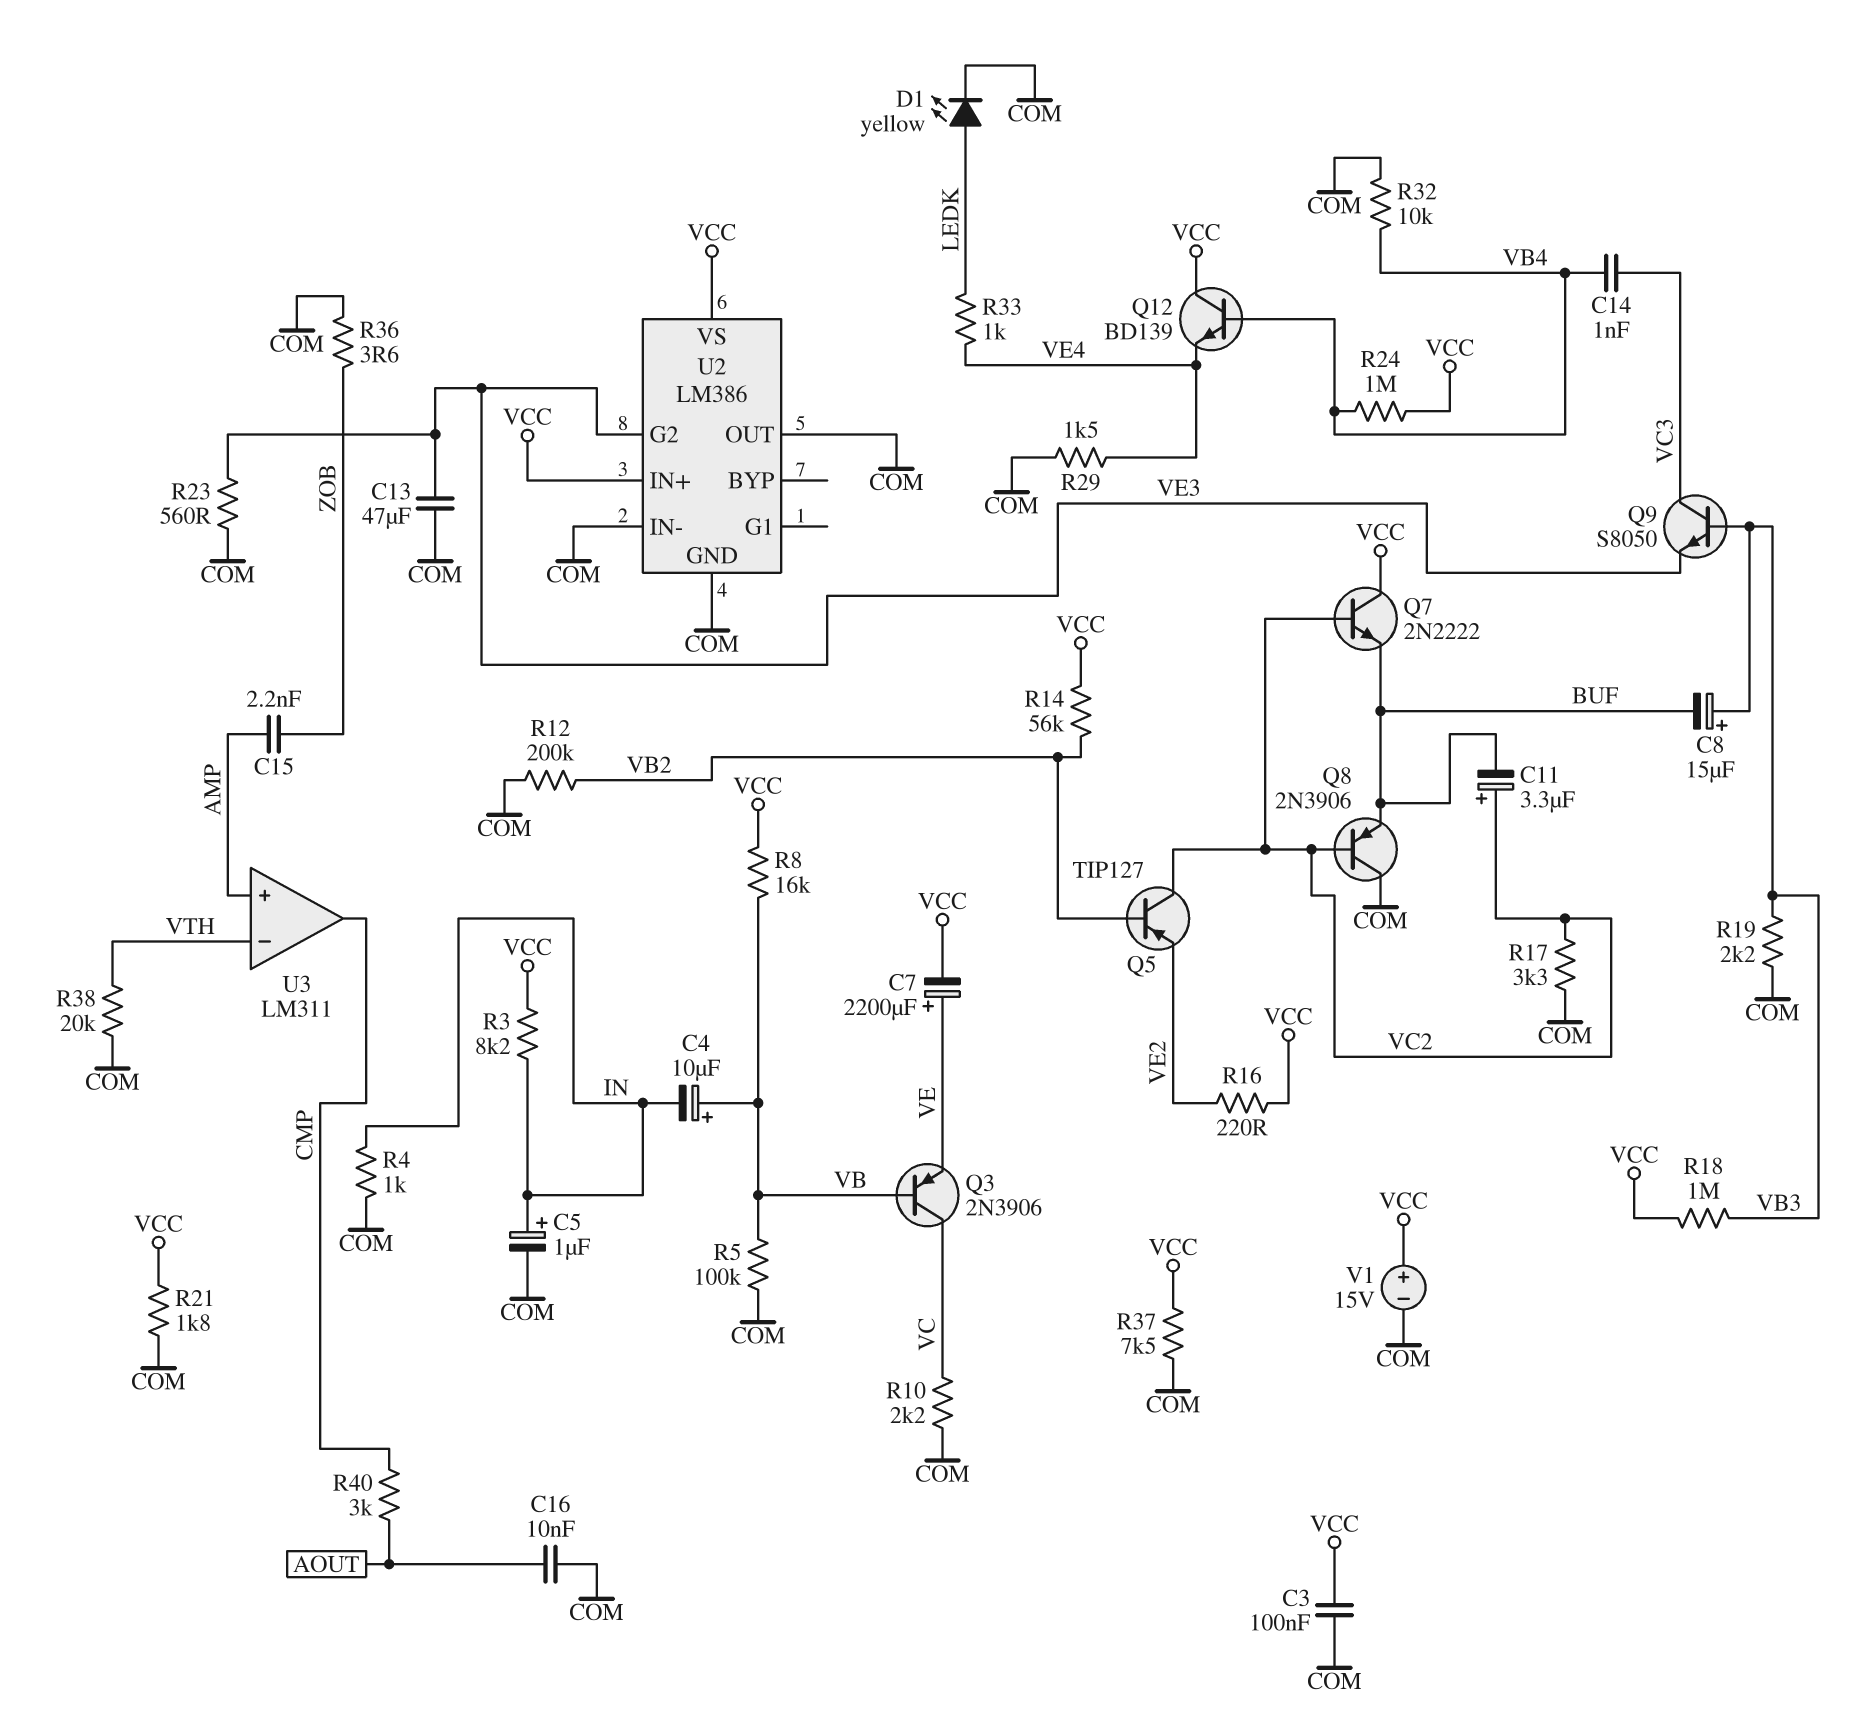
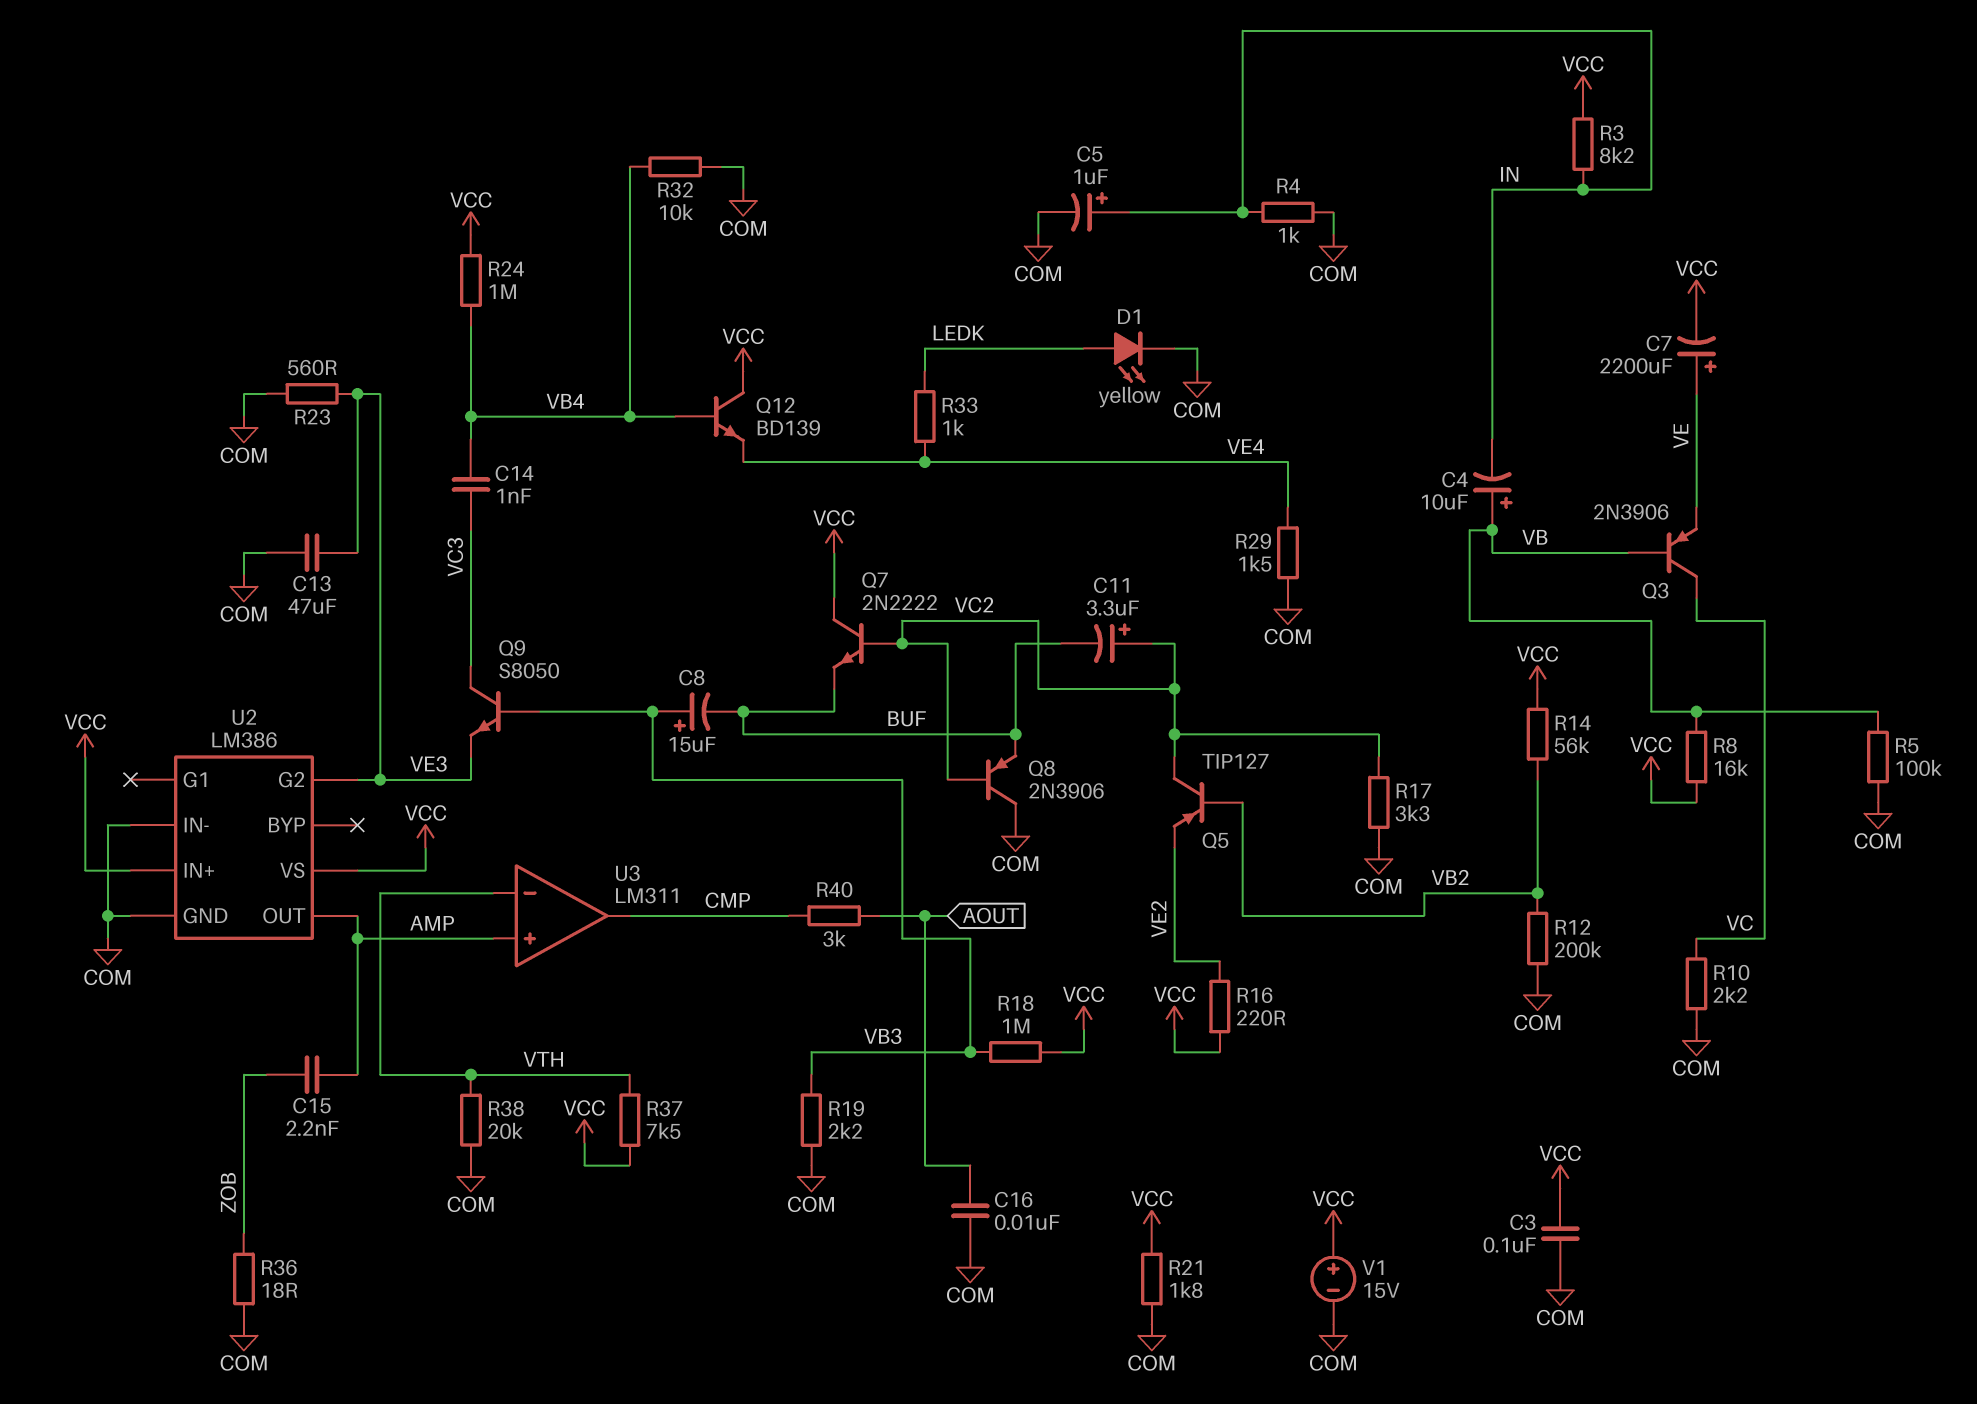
R36: 3.6 (COM, ZOB) -> 18 (COM, ZOB)
R37: 7.5k (COM, VCC) -> 7.5k (VCC, VTH)
U2 pin OUT: COM -> AMP

